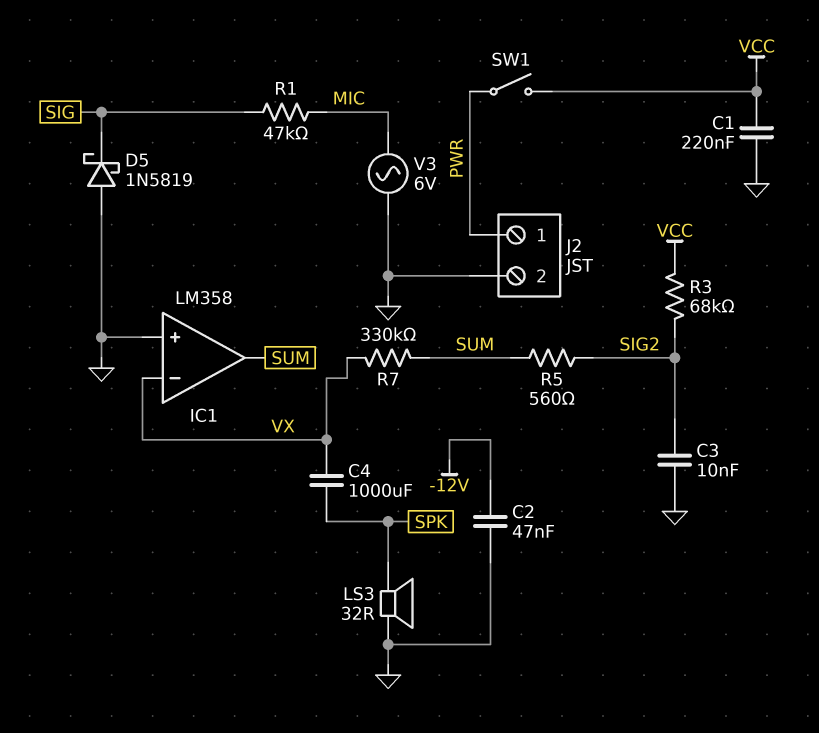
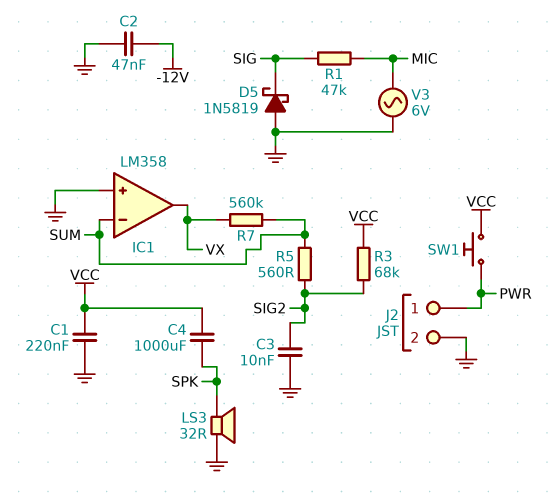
C4: 1000uF (SPK, VX) -> 1000uF (SPK, VCC)
IC1 pin in-: VX -> SUM
IC1 pin out: SUM -> VX
R7: 330k (SUM, VX) -> 560k (SUM, VX)
SW1: switch (PWR, VCC) -> button (PWR, VCC)

